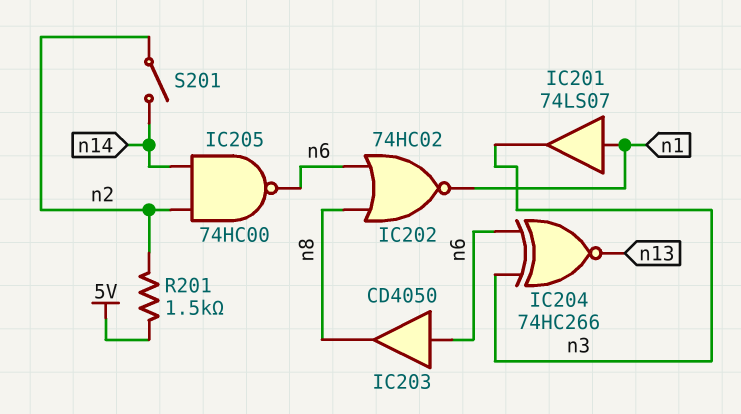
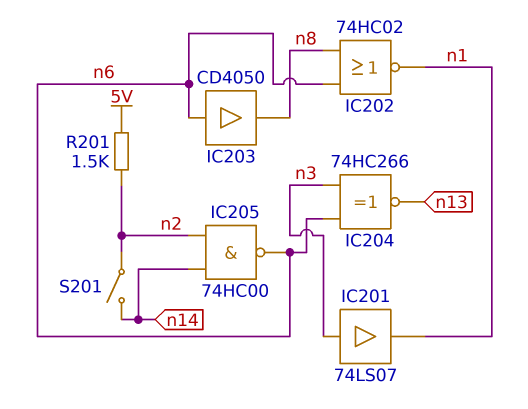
IC201: buffer 74LS07 (in n1, out n3) -> buffer 74LS07 (in n3, out n1)

